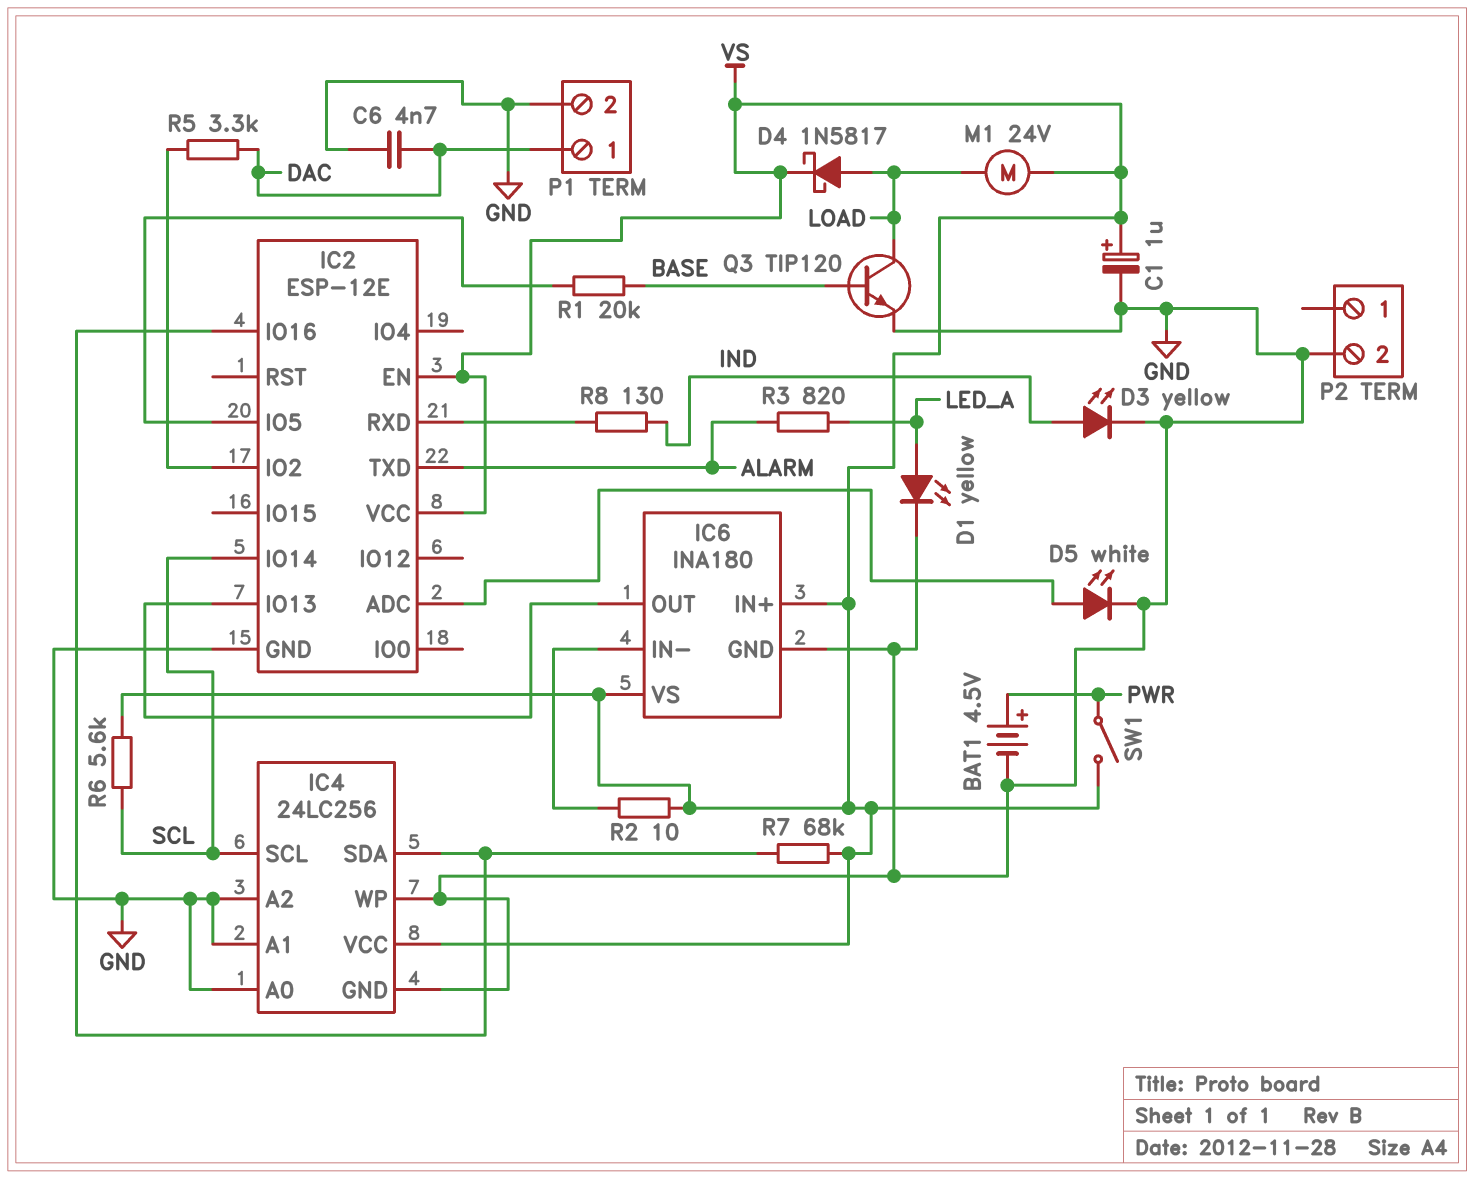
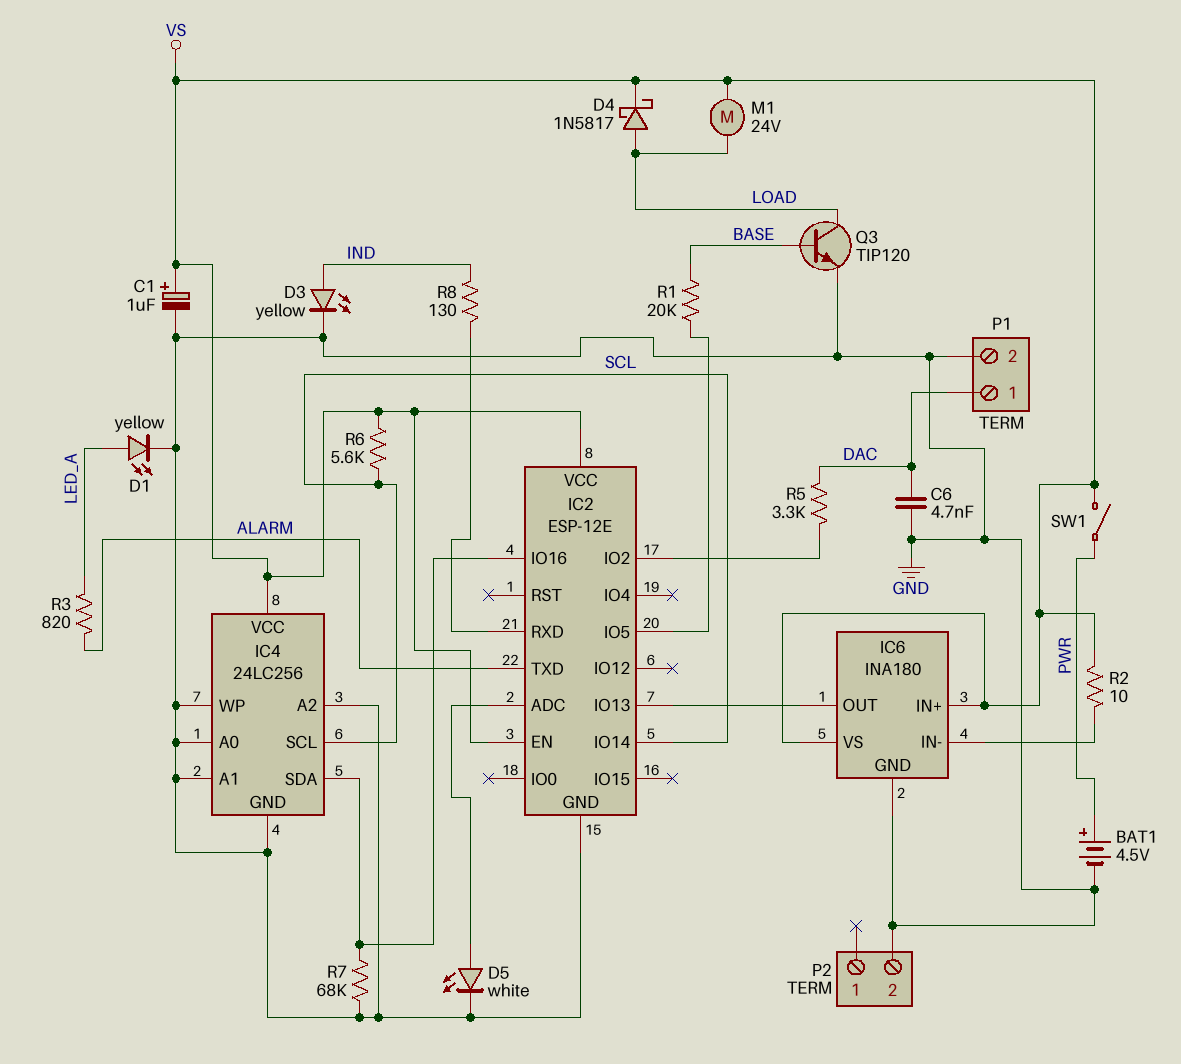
R7: 68k (IC2/IO16, VS) -> 68k (GND, IC2/IO16)

